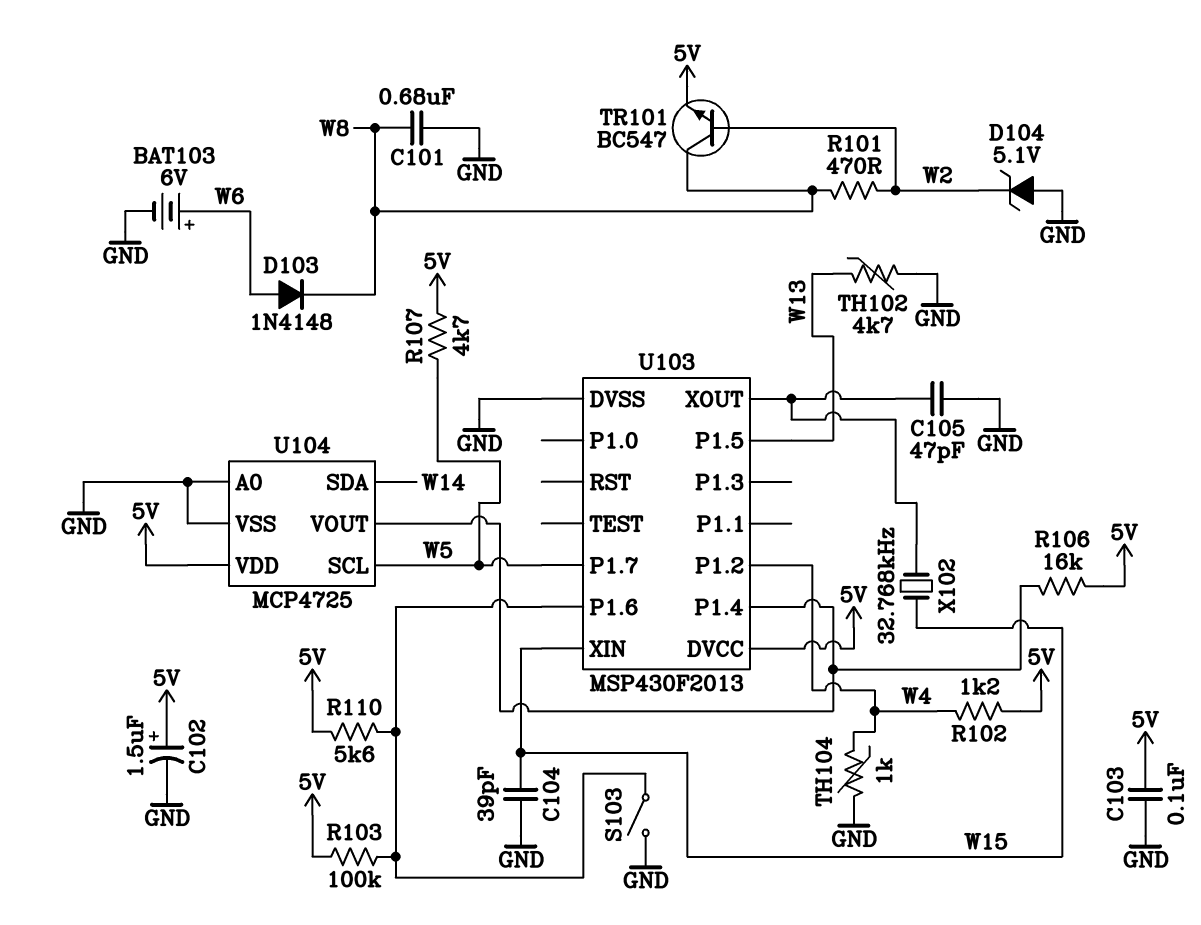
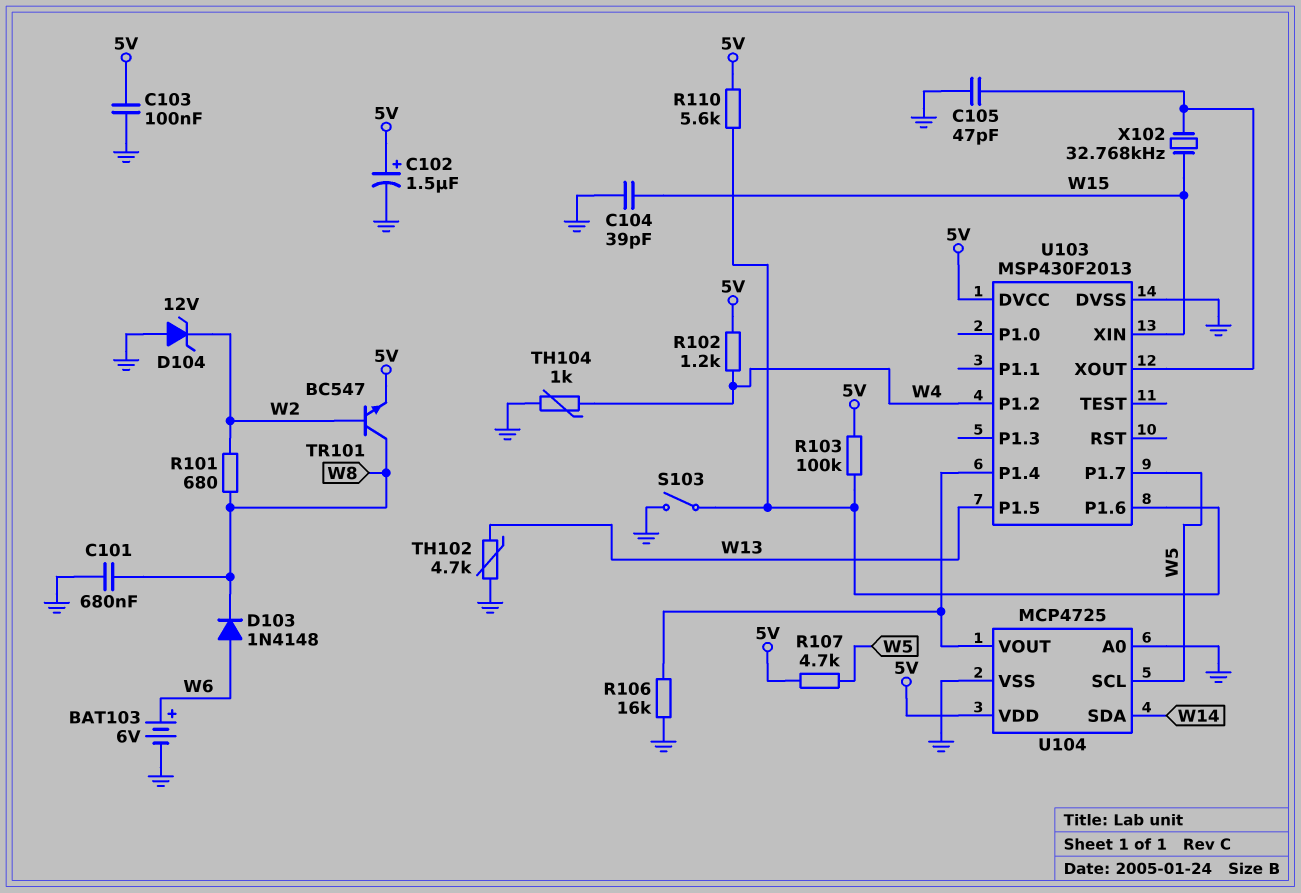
D104: zener 5.1V (A GND, K W2) -> zener 12V (A GND, K W2)
R101: 470 (W2, W8) -> 680 (W2, W8)
R106: 16k (5V, U103/P1.4) -> 16k (GND, U103/P1.4)

